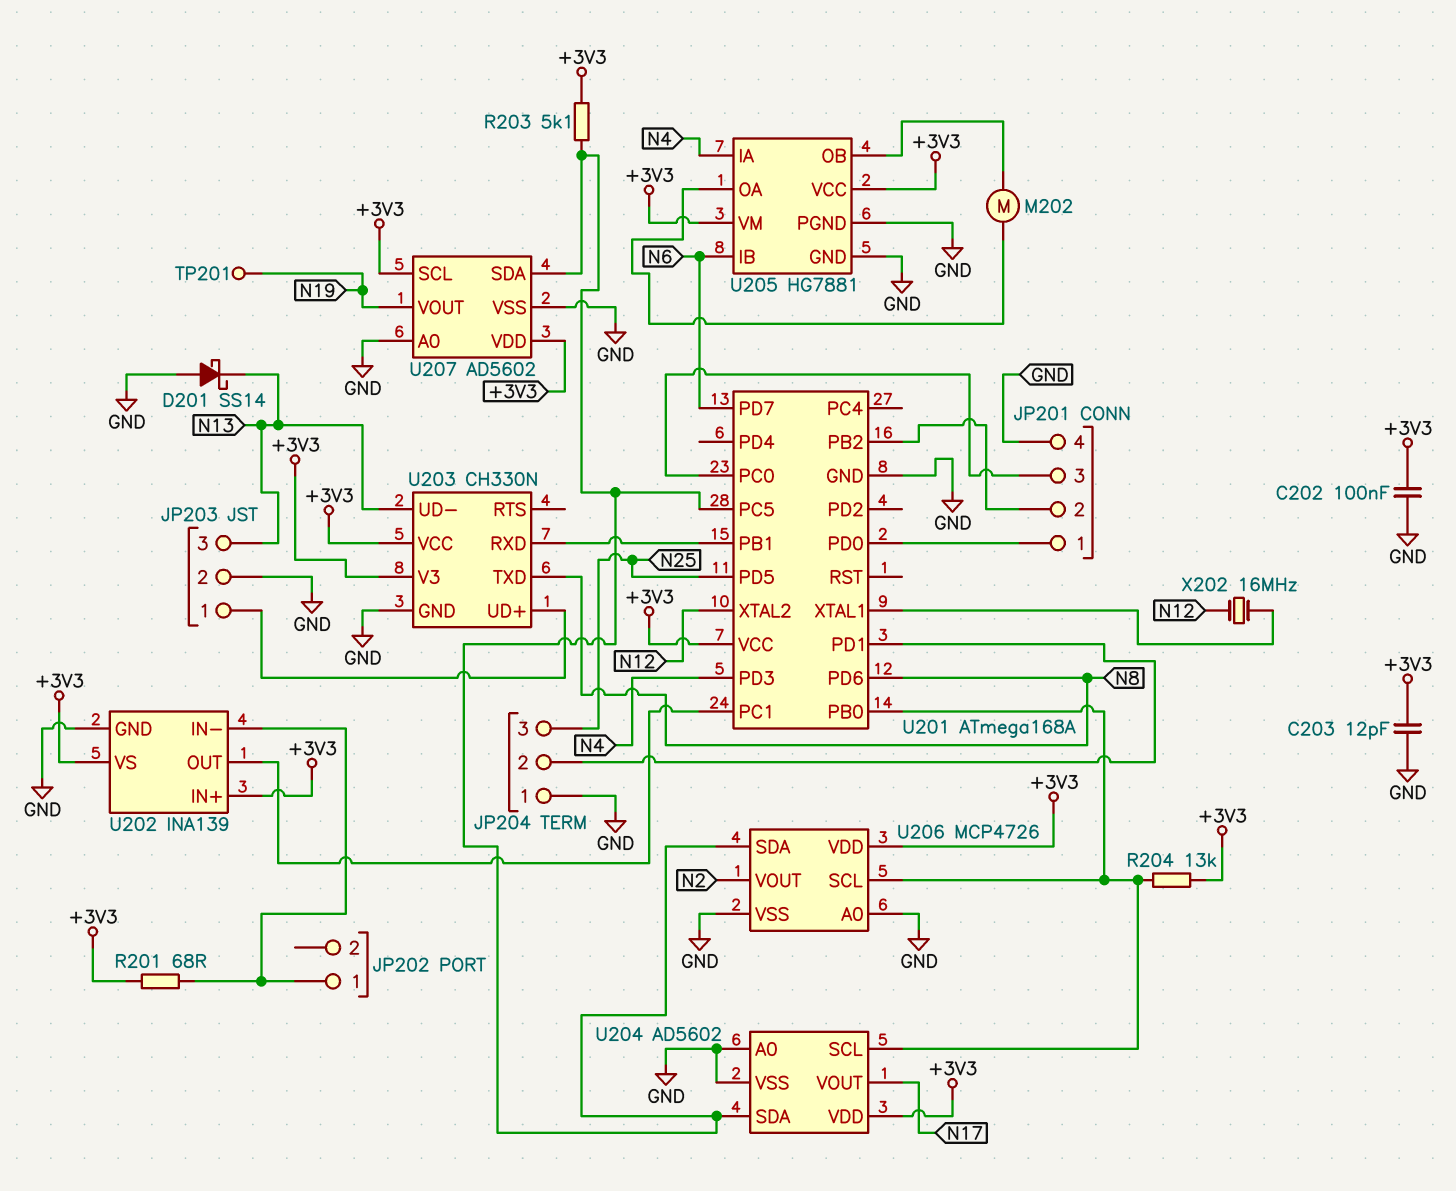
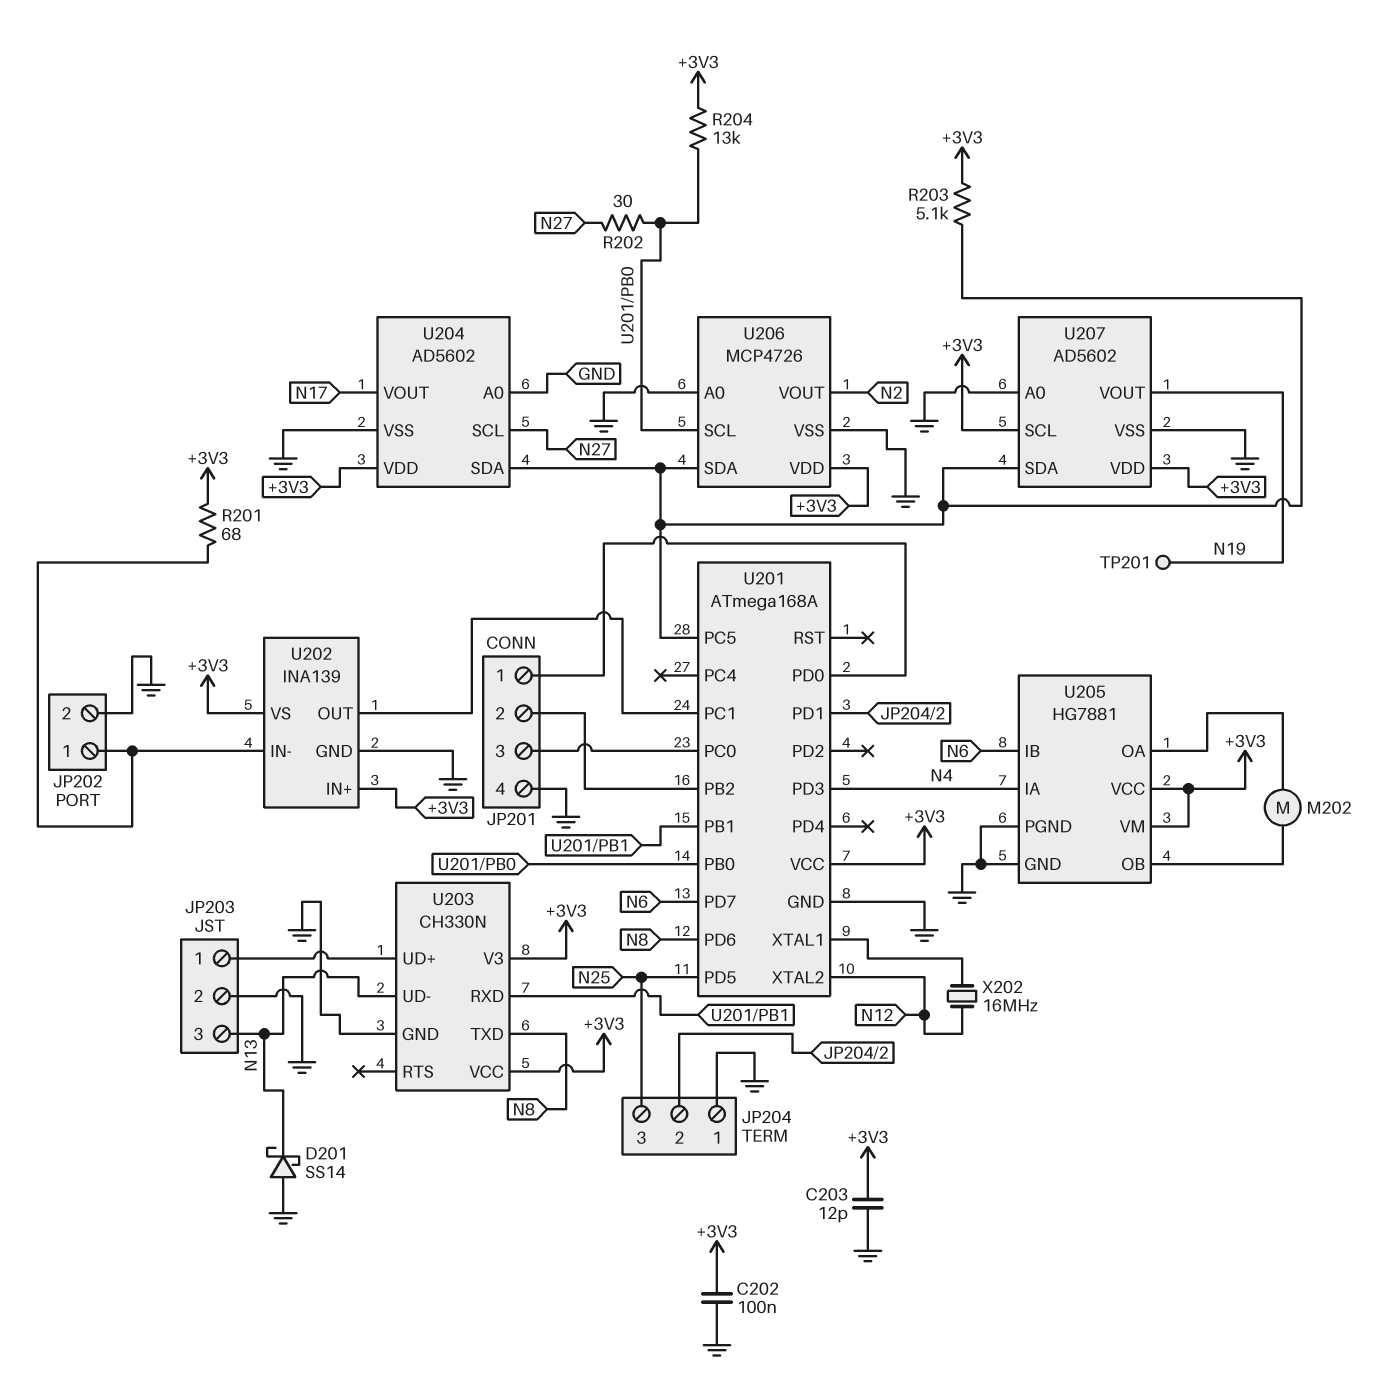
JP202 pin 2: none -> GND
R202: none -> 30 (N27, U201/PB0)
U204 pin SCL: U201/PB0 -> N27

